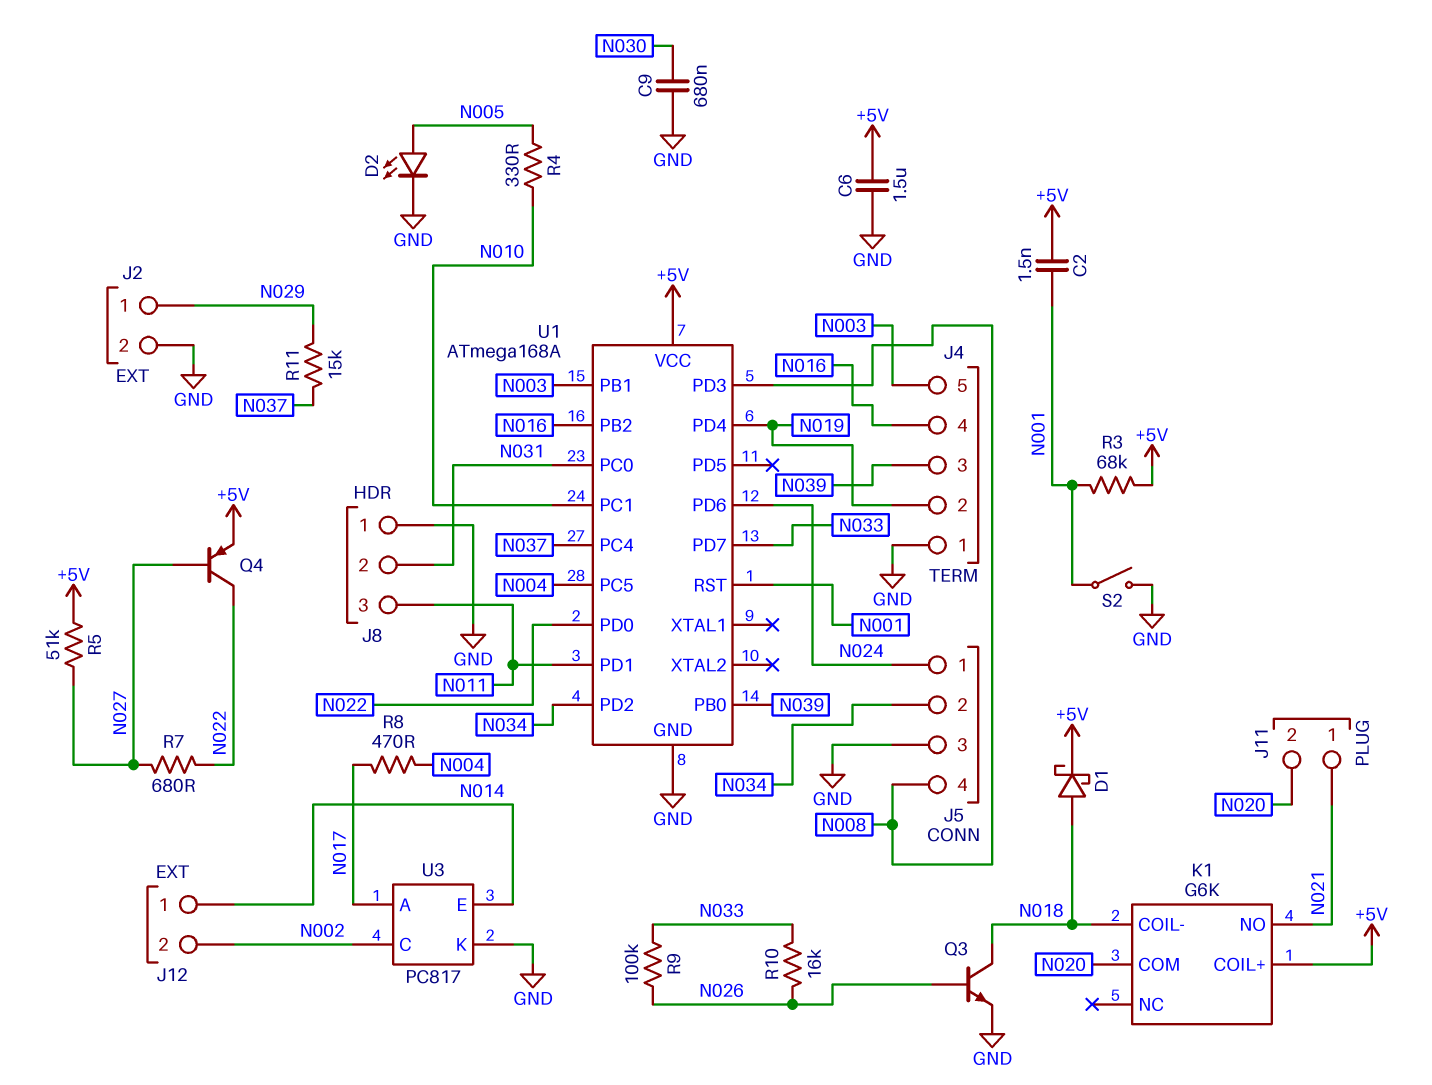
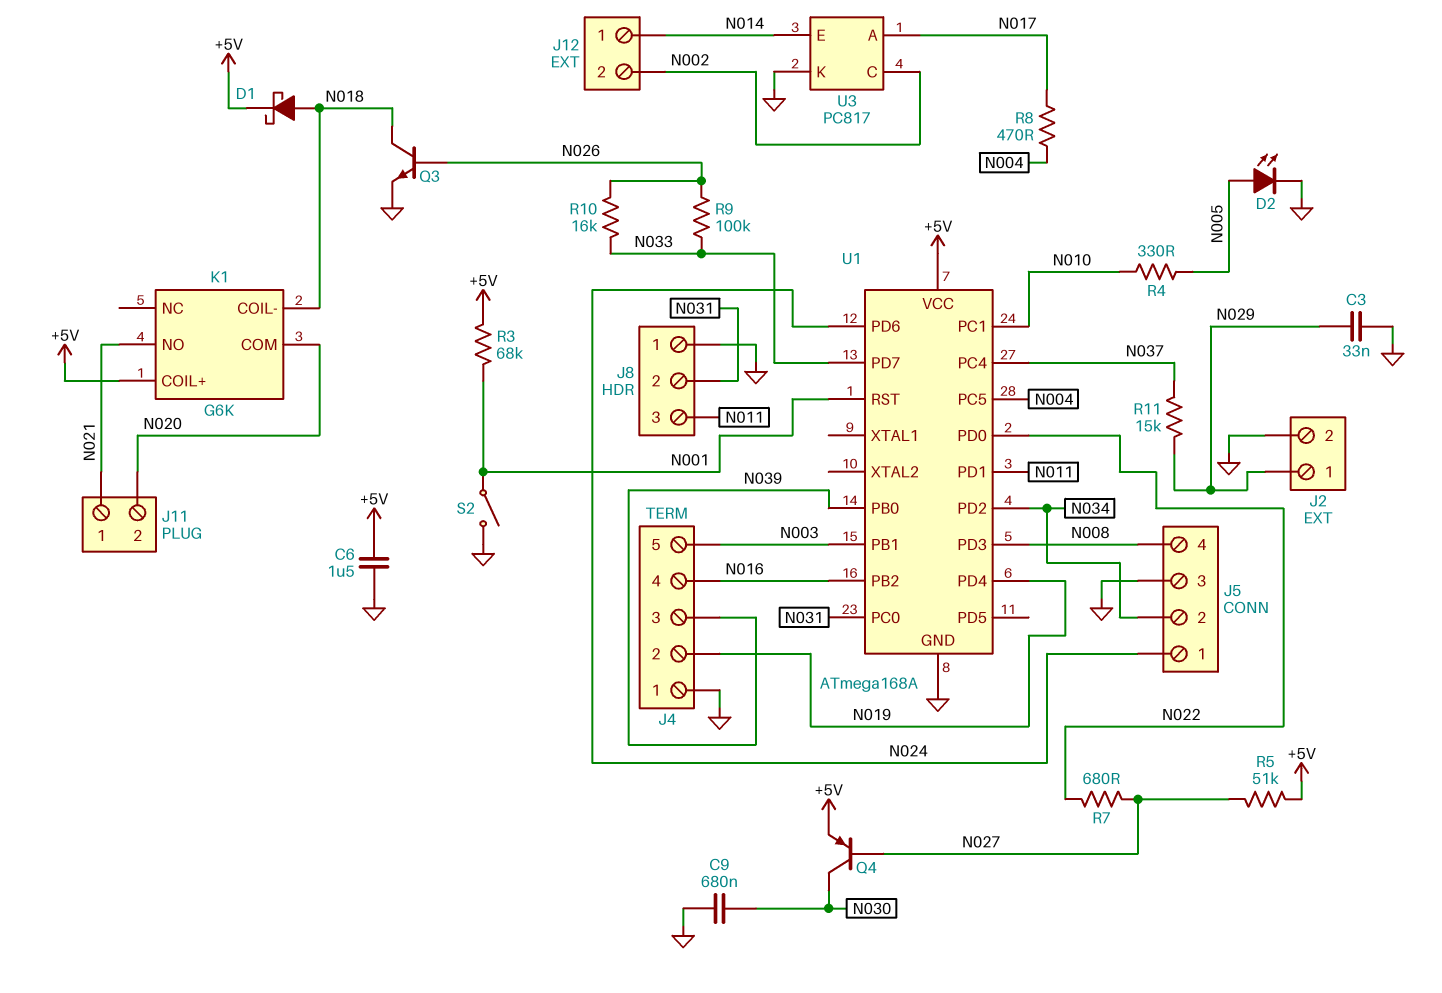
C2: 1.5nF (+5V, N001) -> none
C3: none -> 33nF (GND, N029)
Q4: PNP (B N027, C N022, E +5V) -> PNP (B N027, C N030, E +5V)

